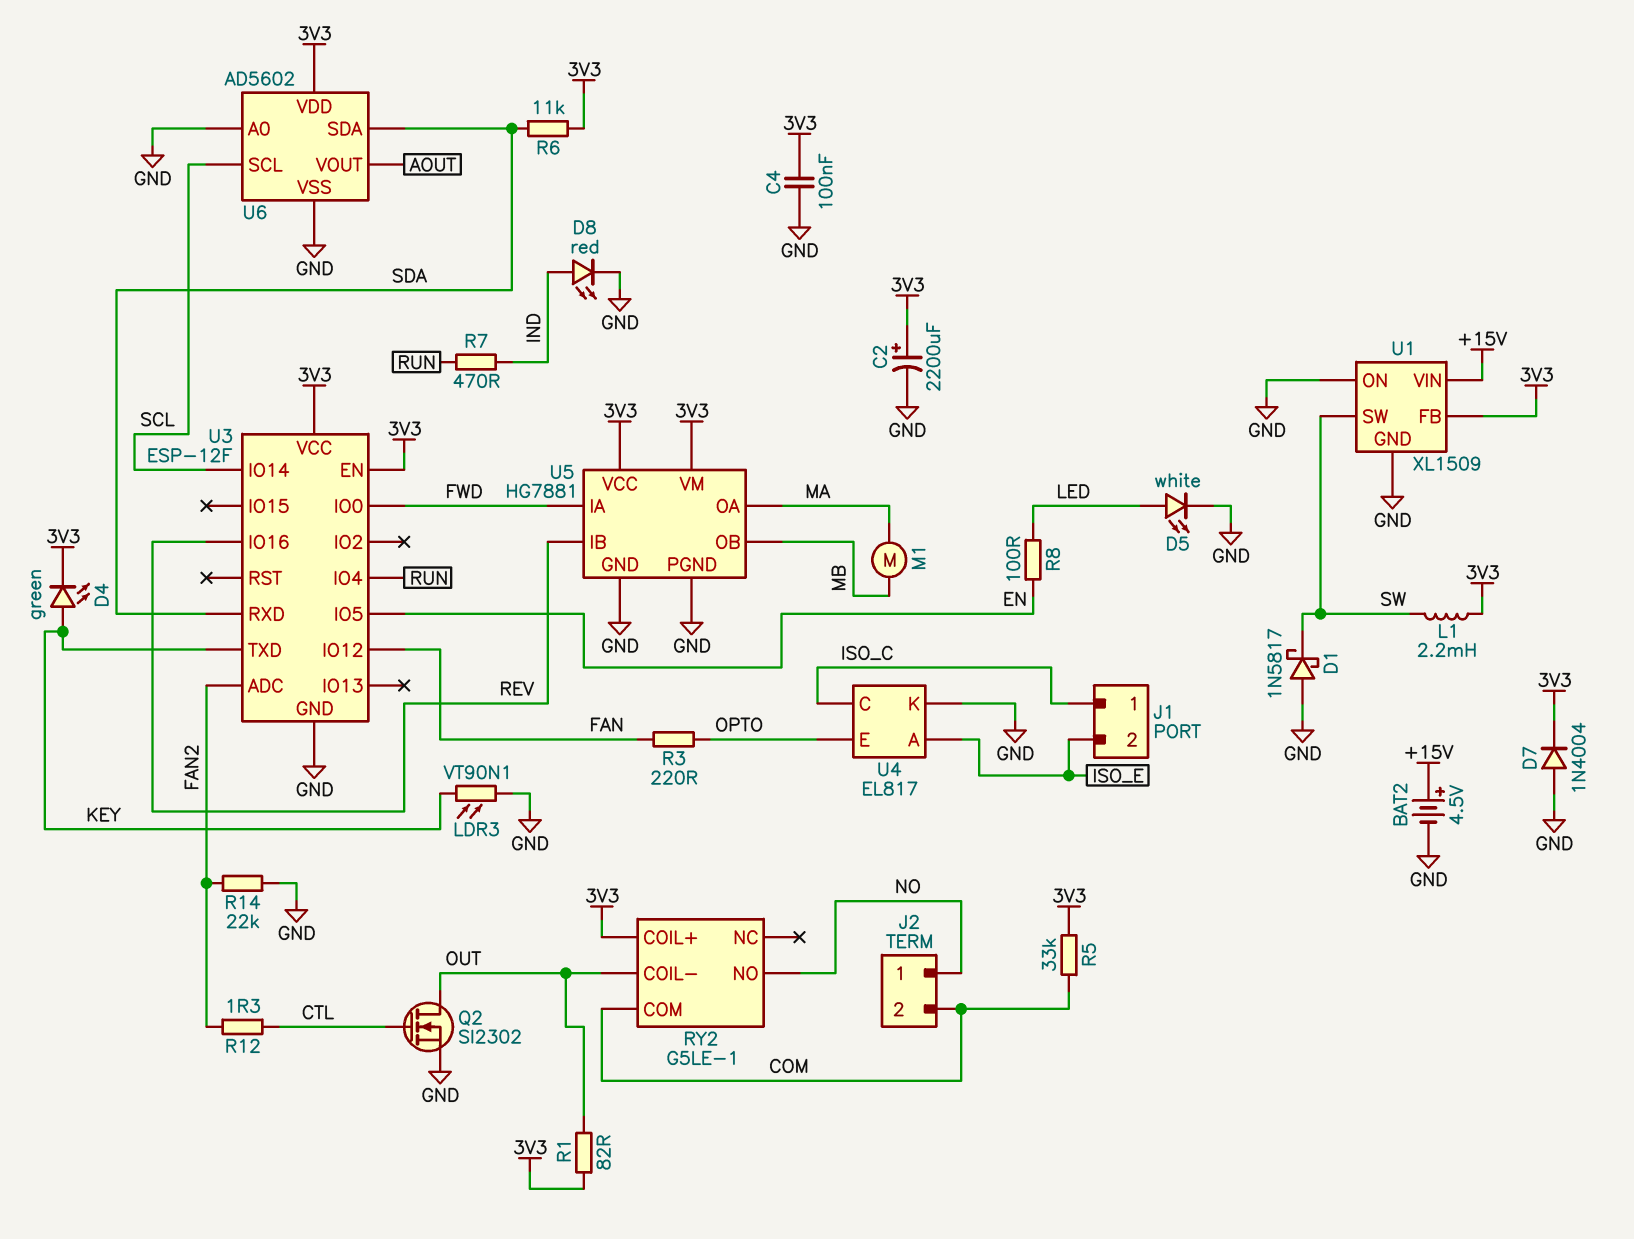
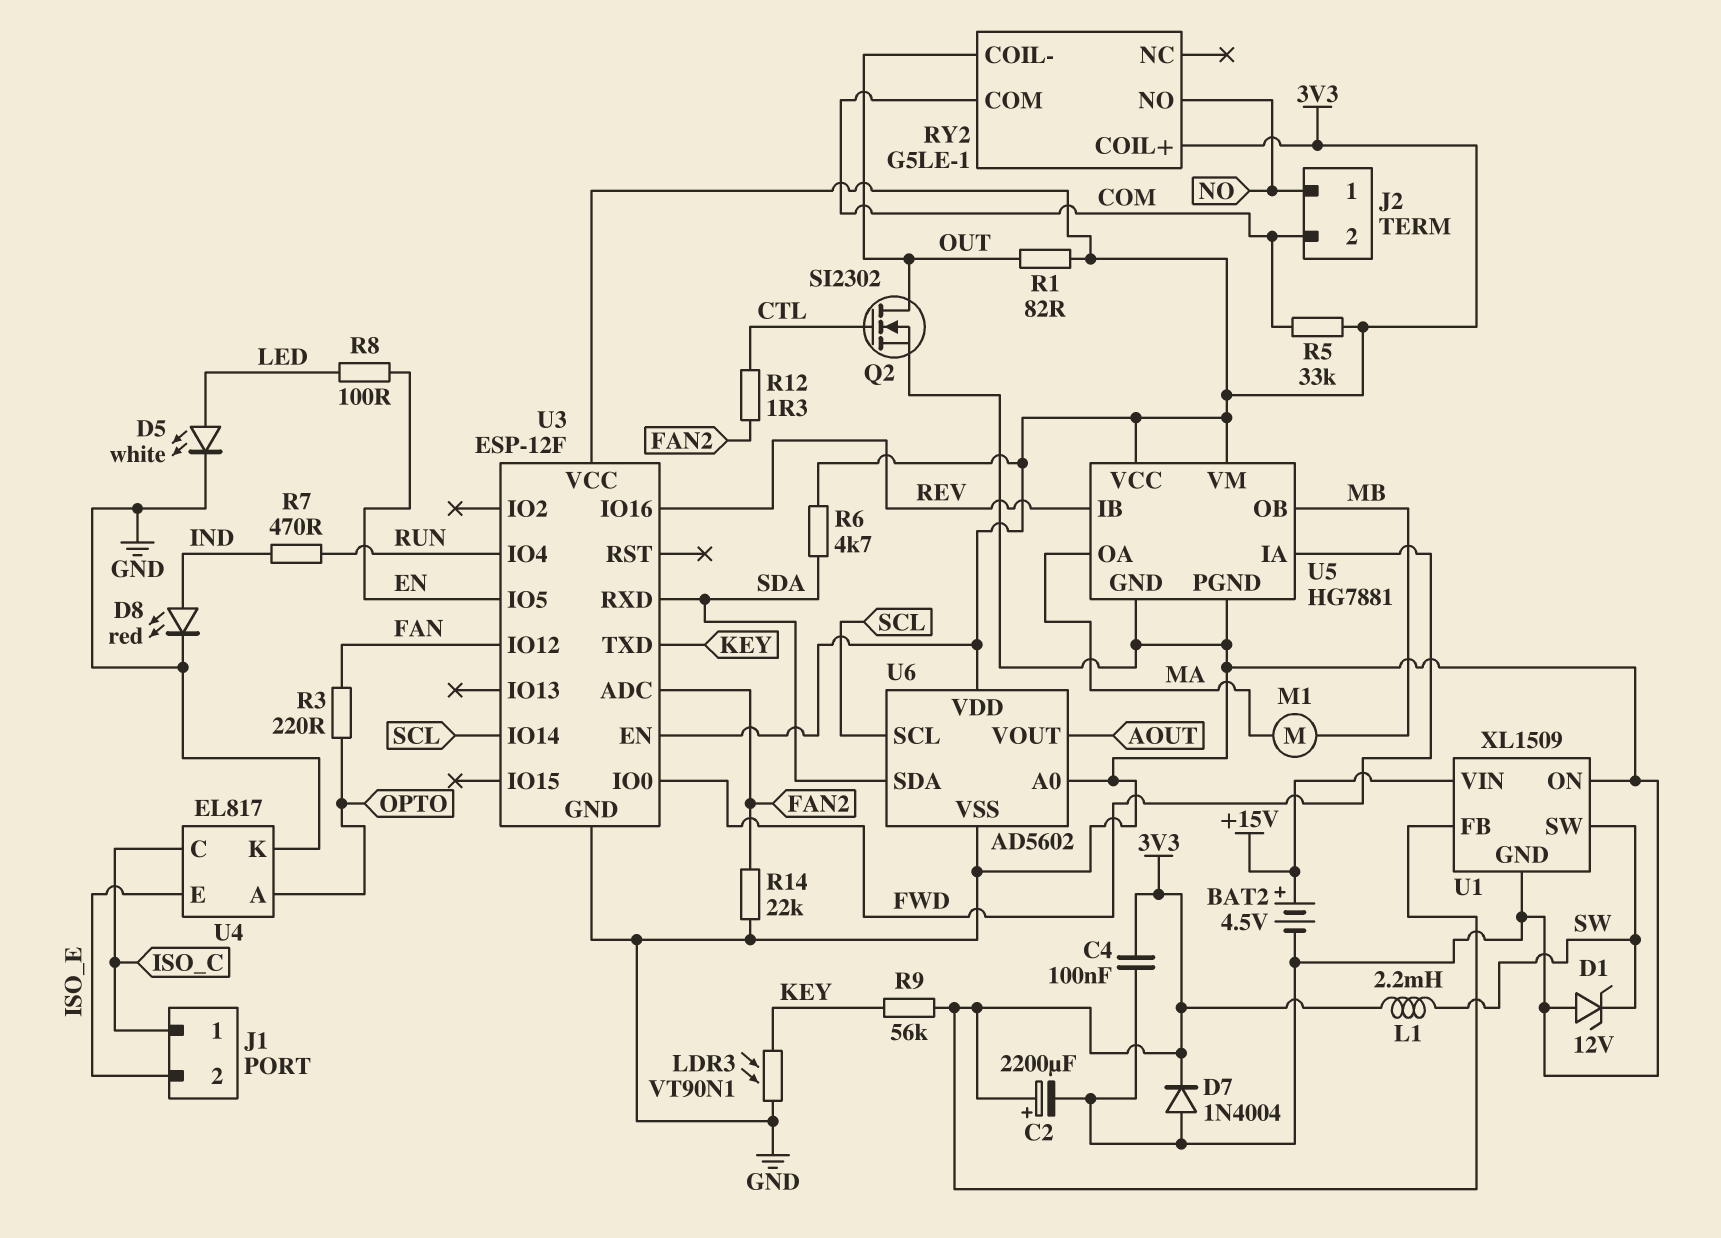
D1: schottky 1N5817 (A GND, K SW) -> zener 12V (A GND, K SW)
D4: LED green (A KEY, K 3V3) -> none
R6: 11k (3V3, SDA) -> 4.7k (3V3, SDA)
R9: none -> 56k (3V3, KEY)
U4 pin A: ISO_E -> OPTO
U4 pin E: OPTO -> ISO_E

